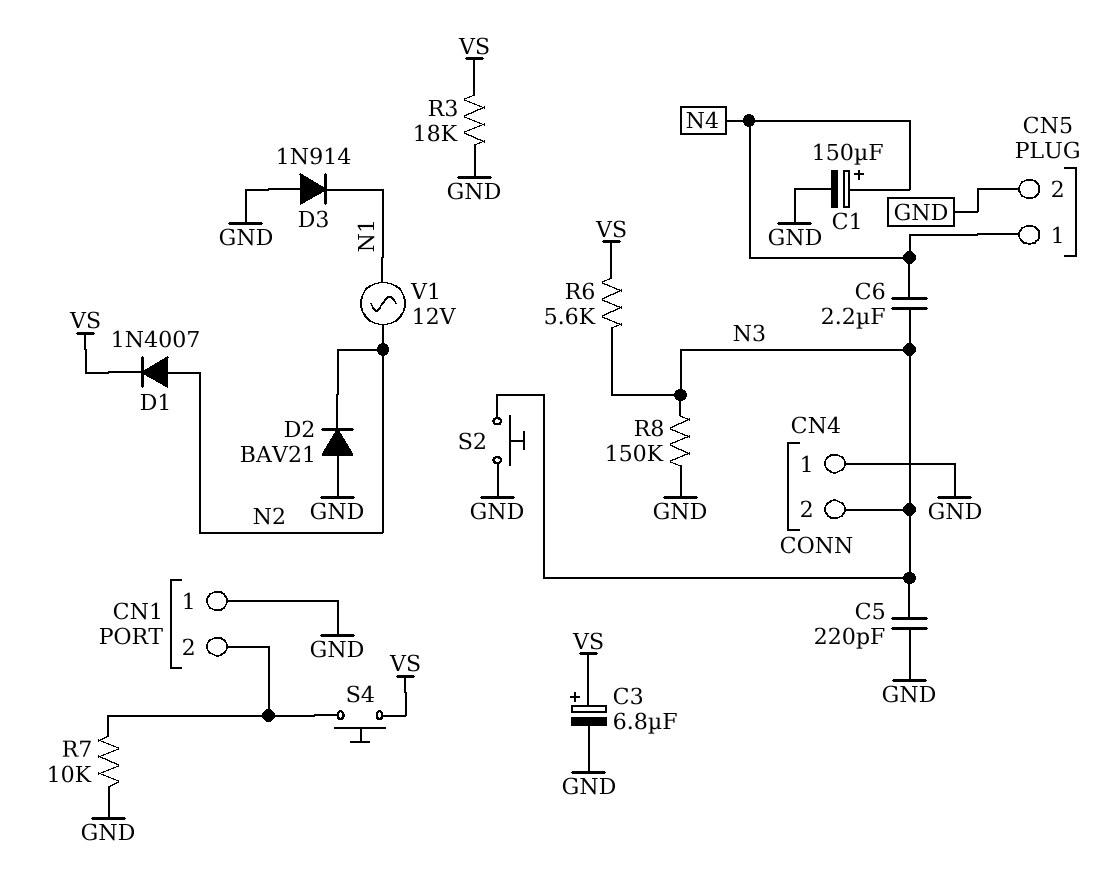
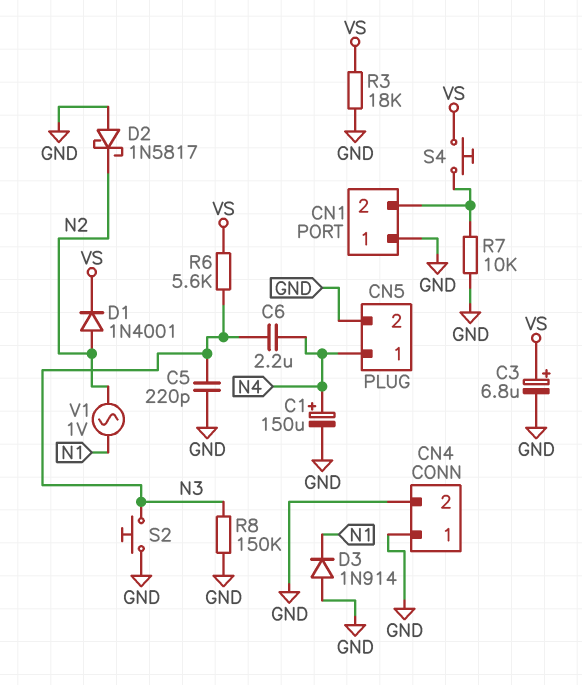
CN4 pin 2: N3 -> GND
D1: diode 1N4007 (A N2, K VS) -> diode 1N4001 (A N2, K VS)
D2: diode BAV21 (A GND, K N2) -> schottky 1N5817 (A GND, K N2)
V1: AC 12V (N1, N2) -> AC 1V (N1, N2)

